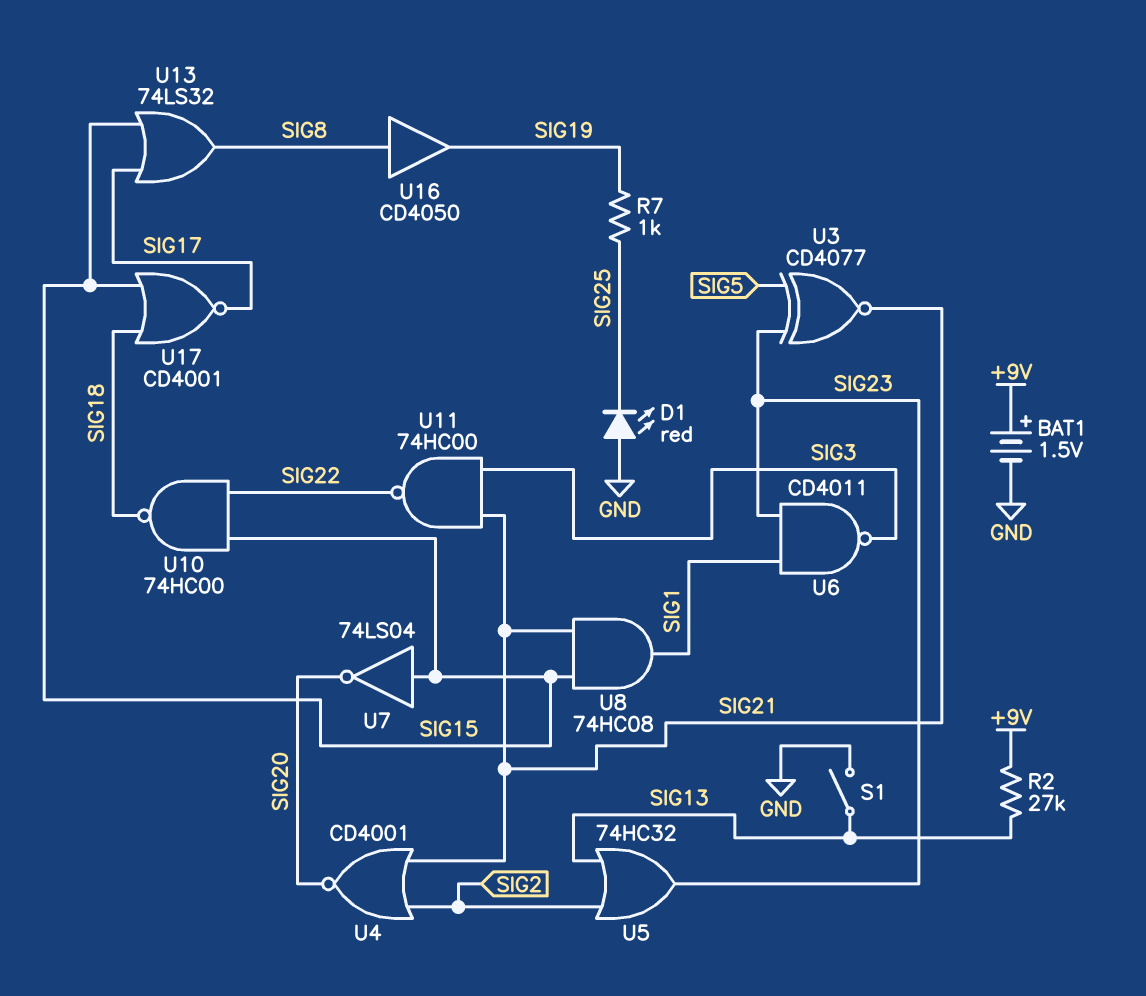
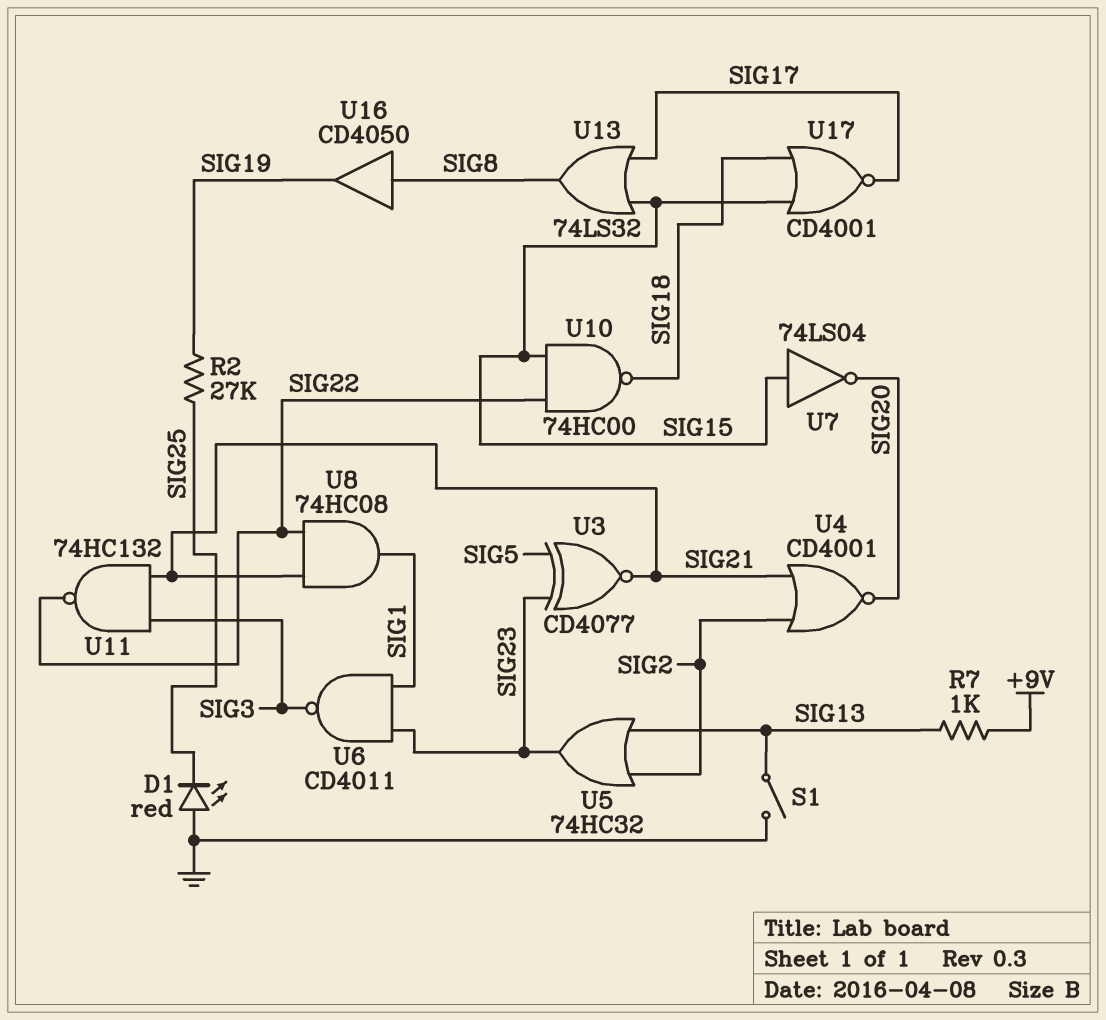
BAT1: 1.5V (plus +9V, minus GND) -> none
R2: 27k (+9V, SIG13) -> 27k (SIG19, SIG25)
R7: 1k (SIG19, SIG25) -> 1k (+9V, SIG13)
U8: AND 74HC08 (in SIG15, in SIG21, out SIG1) -> AND 74HC08 (in SIG21, in SIG22, out SIG1)
U11: NAND 74HC00 (in SIG3, in SIG21, out SIG22) -> NAND 74HC132 (in SIG3, in SIG21, out SIG22)

